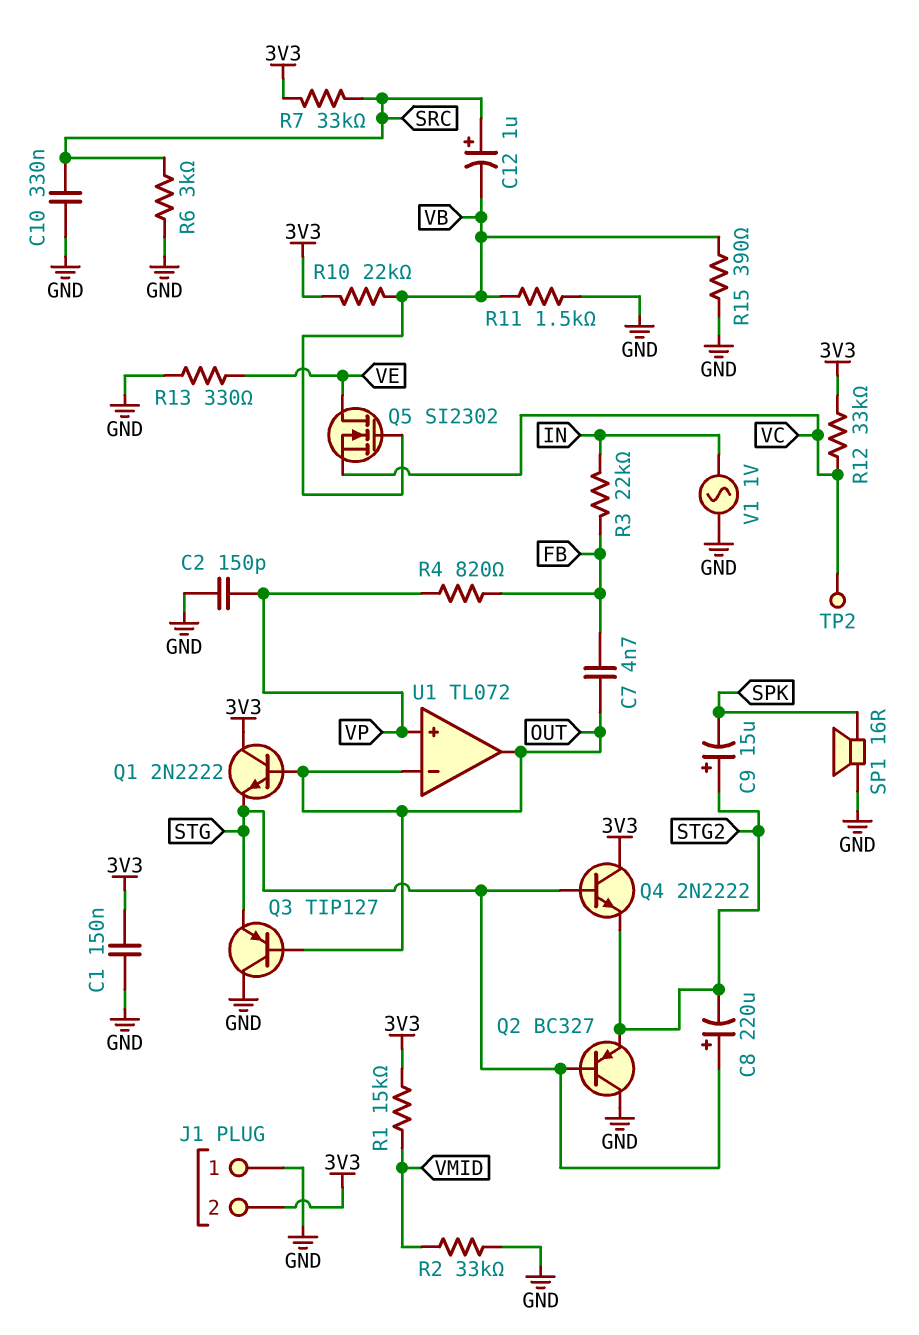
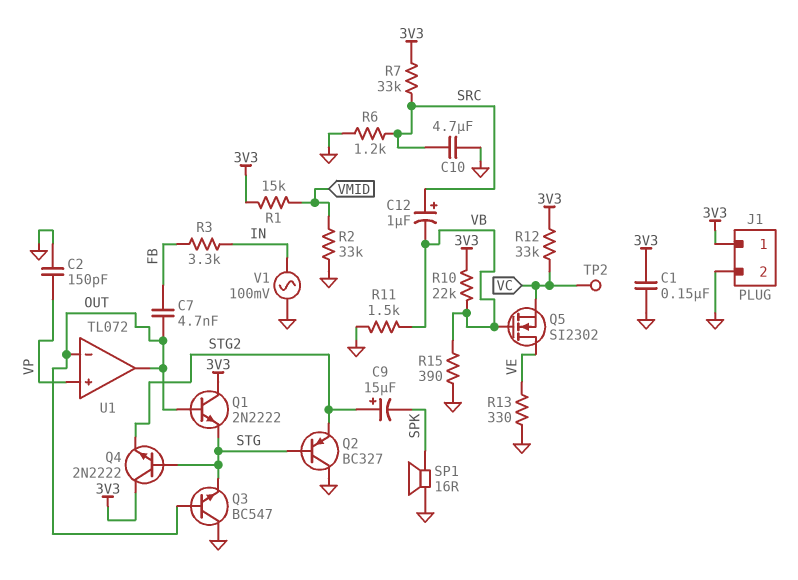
C8: 220uF (plus STG, minus STG2) -> none
C10: 330nF (GND, SRC) -> 4.7uF (GND, SRC)
J1 pin 1: GND -> 3V3
J1 pin 2: 3V3 -> GND
Q3: PNP TIP127 (B OUT, C GND, E STG) -> NPN BC547 (B OUT, C GND, E STG)
R3: 22k (FB, IN) -> 3.3k (FB, IN)
R4: 820 (FB, VP) -> none
R6: 3k (GND, SRC) -> 1.2k (GND, SRC)
V1: AC 1V (GND, IN) -> AC 100mV (GND, IN)

